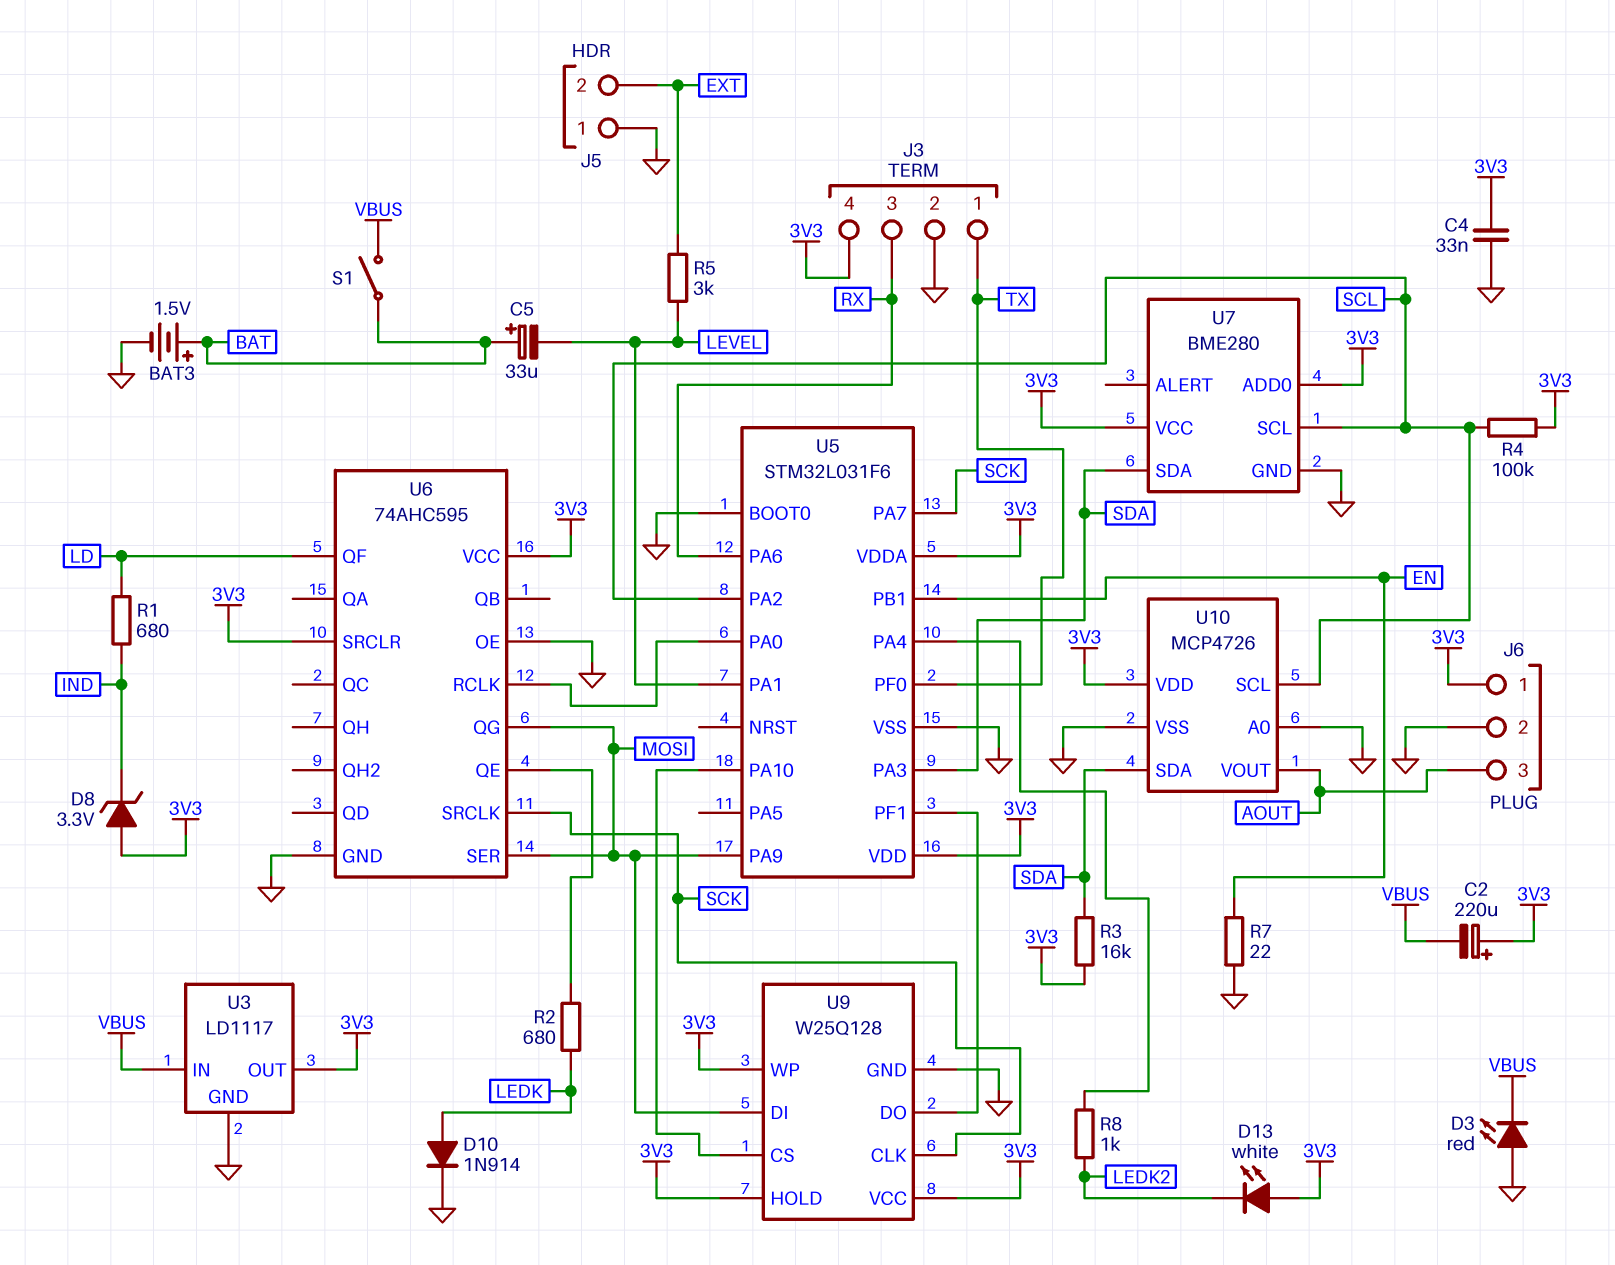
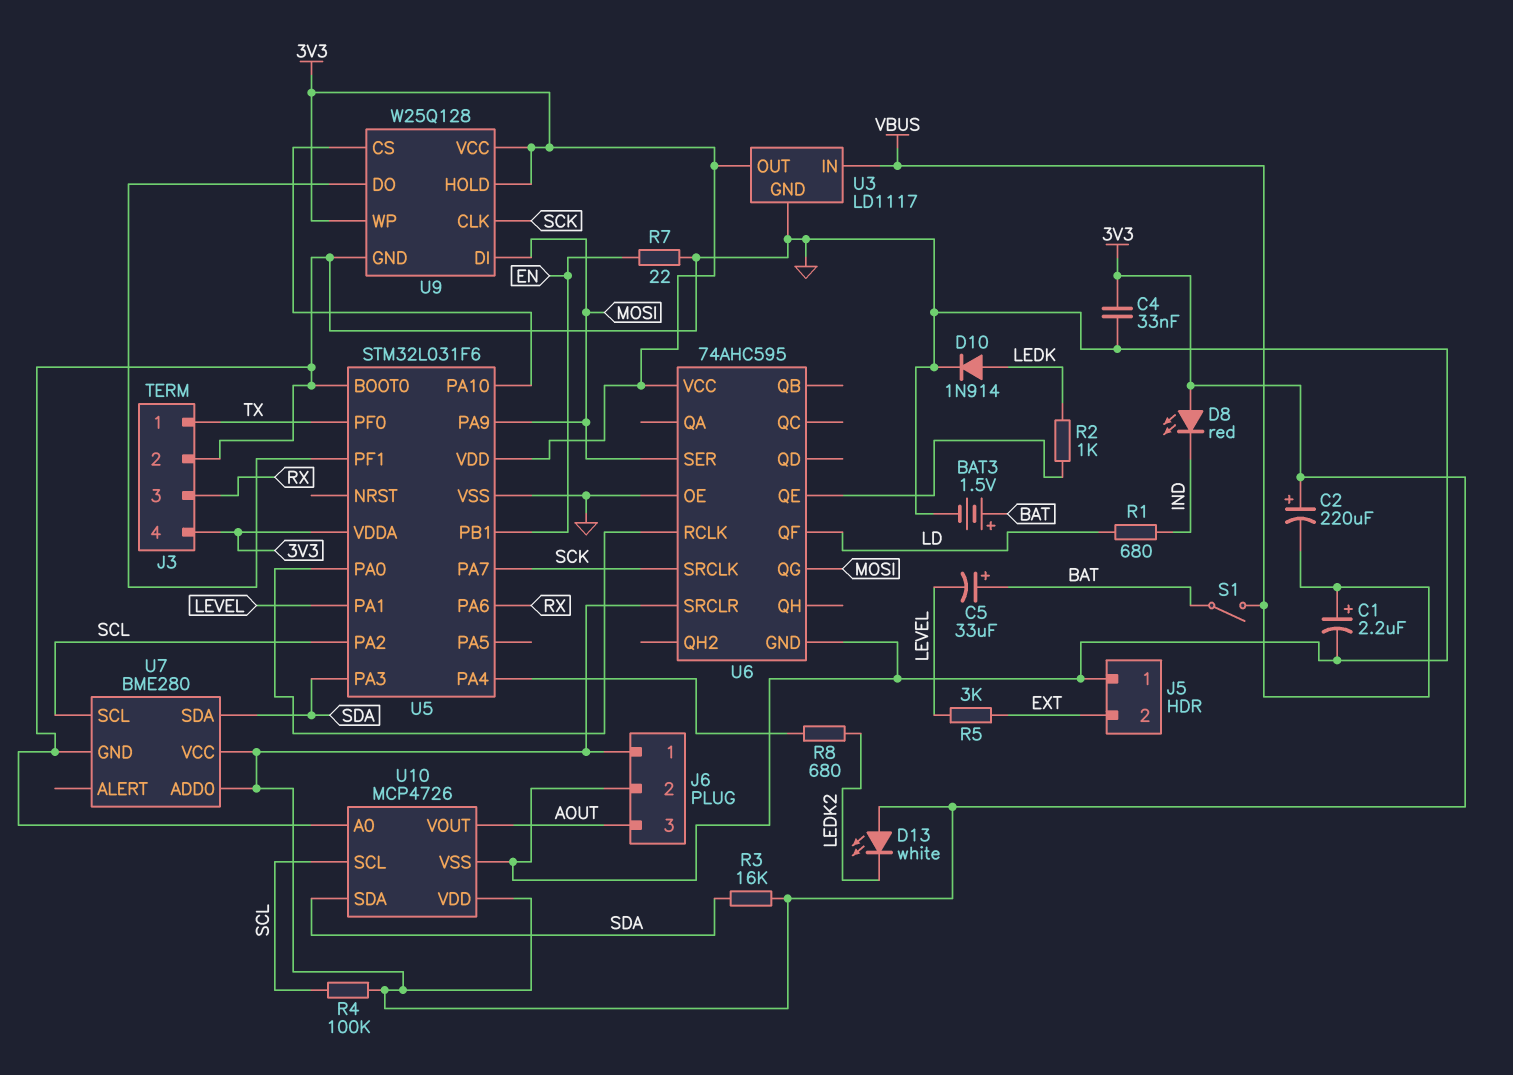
C1: none -> 2.2uF (plus VBUS, minus GND)
D3: LED red (A GND, K VBUS) -> none
D8: zener 3.3V (A 3V3, K IND) -> LED red (A 3V3, K IND)
R2: 680 (LEDK, U6/QE) -> 1k (LEDK, U6/QE)
R8: 1k (LEDK2, U5/PA4) -> 680 (LEDK2, U5/PA4)

